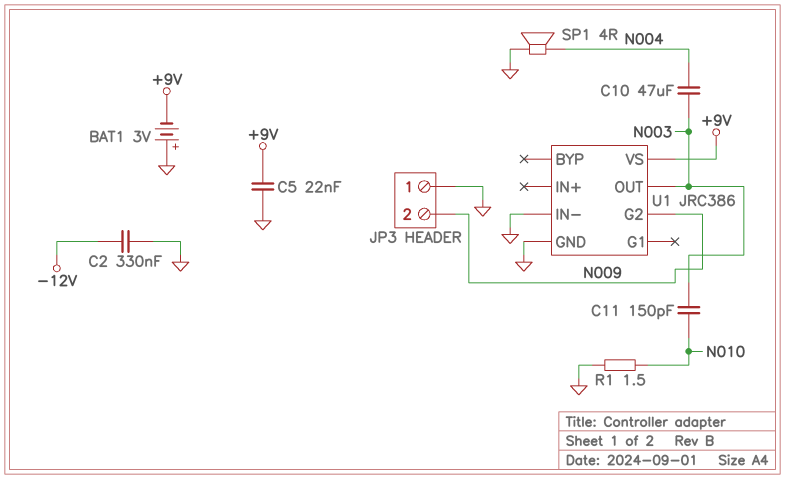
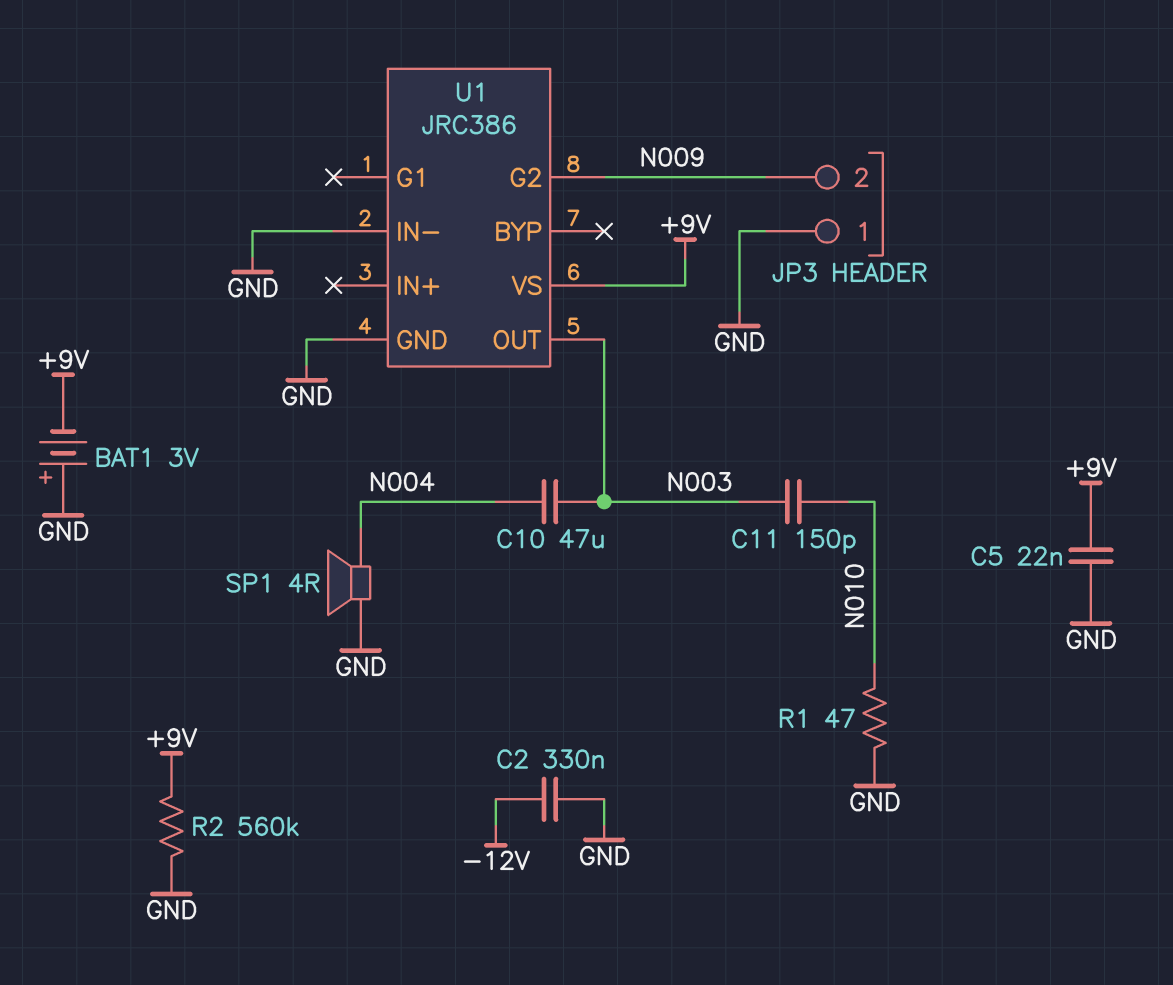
R1: 1.5 (GND, N010) -> 47 (GND, N010)
R2: none -> 560k (+9V, GND)

